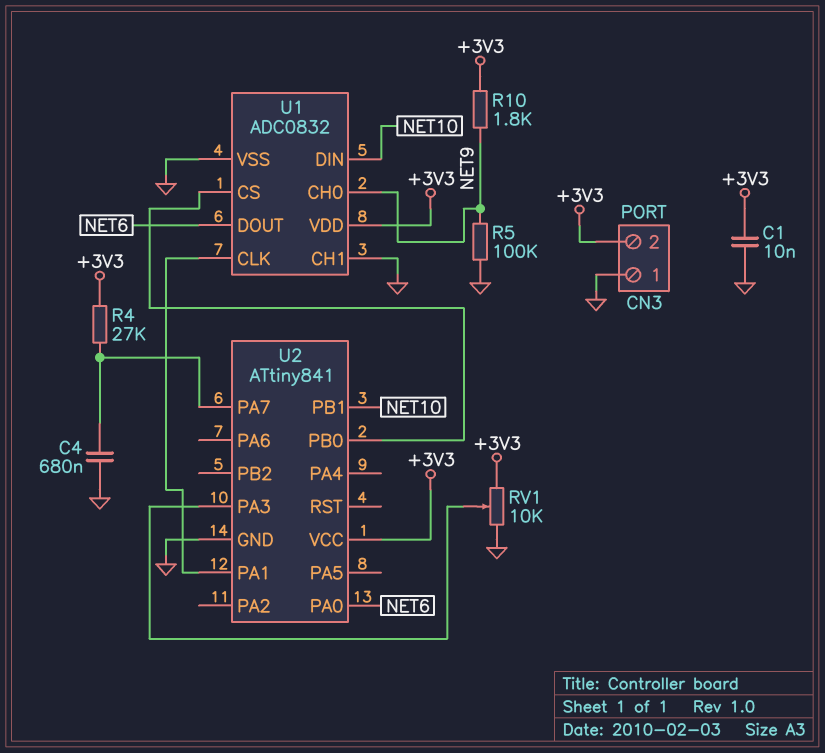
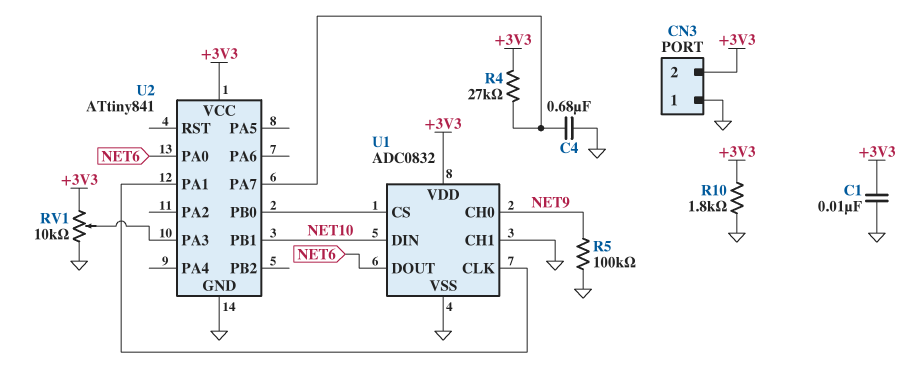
R10: 1.8k (+3V3, NET9) -> 1.8k (+3V3, GND)

